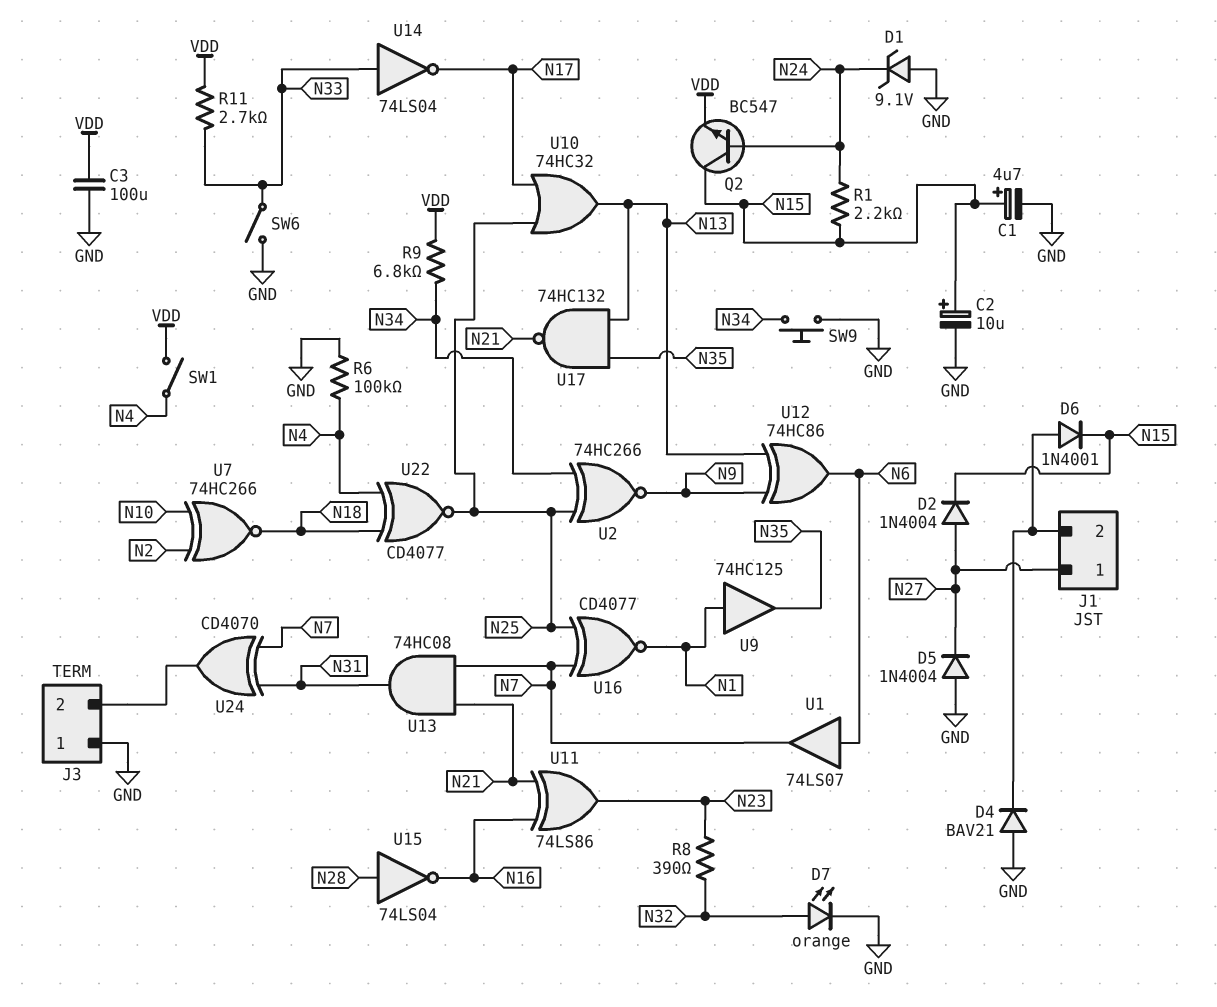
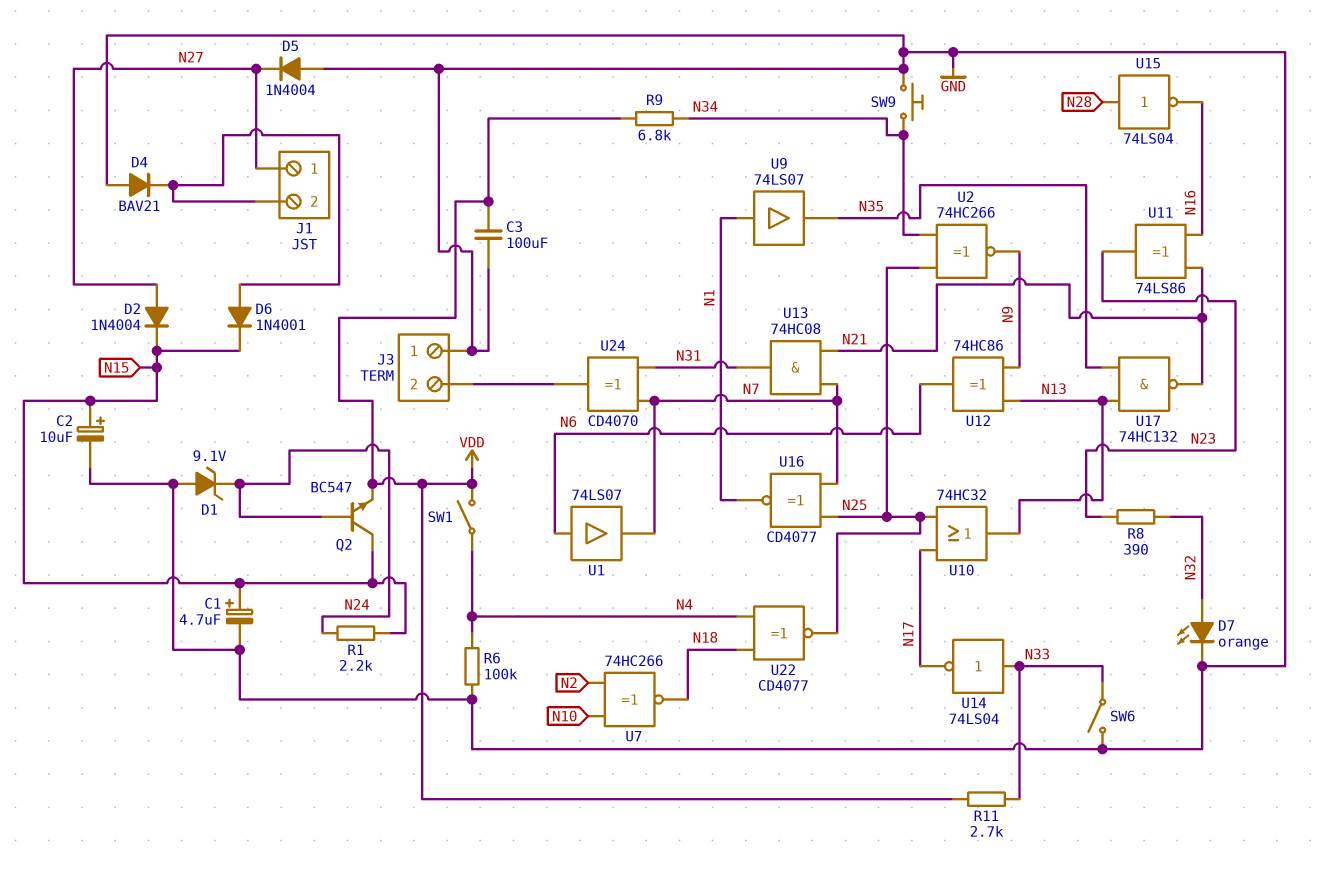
U9: buffer 74HC125 (in N1, out N35) -> buffer 74LS07 (in N1, out N35)

